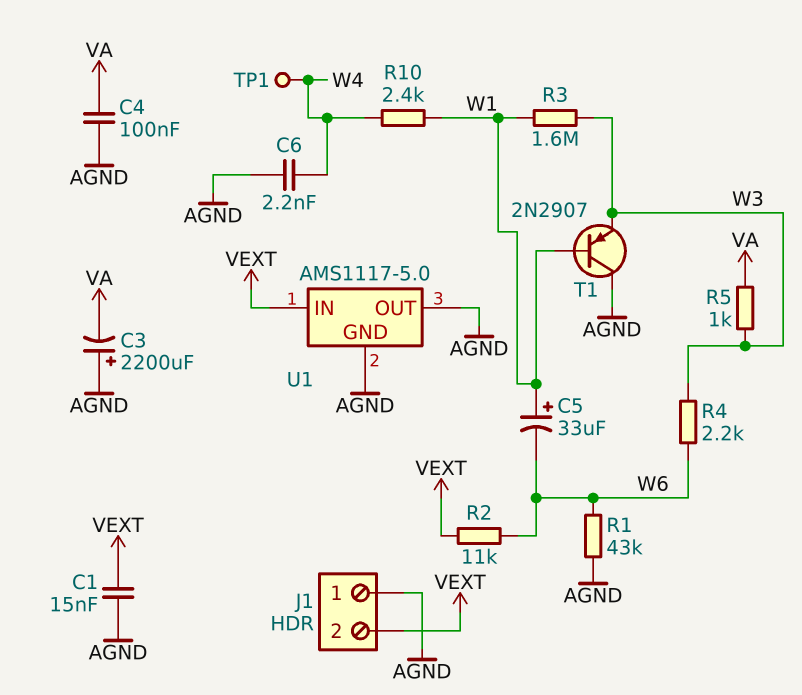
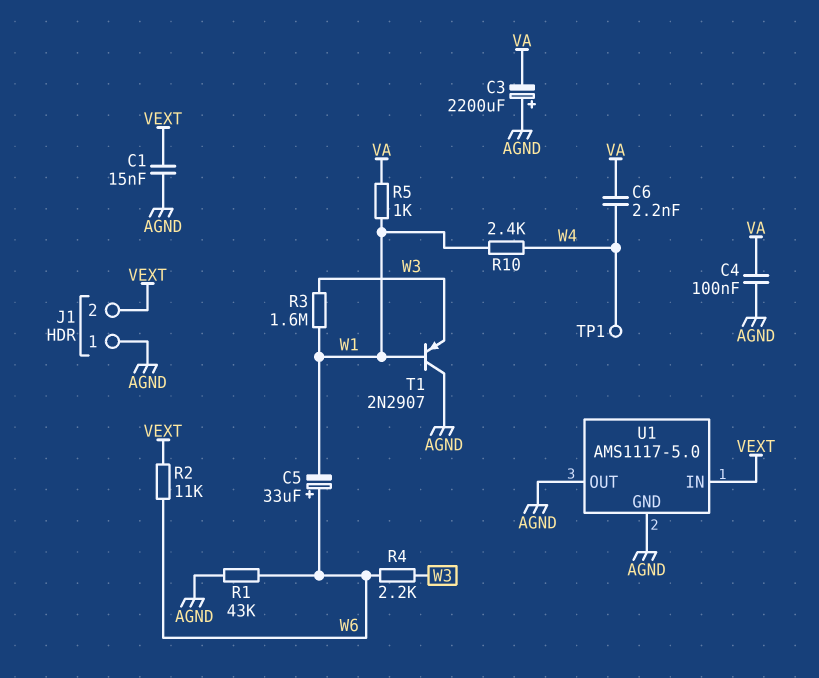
C5: 33uF (plus W1, minus W6) -> 33uF (plus W6, minus W1)
C6: 2.2nF (AGND, W4) -> 2.2nF (VA, W4)
R5: 1k (VA, W3) -> 1k (VA, W1)

